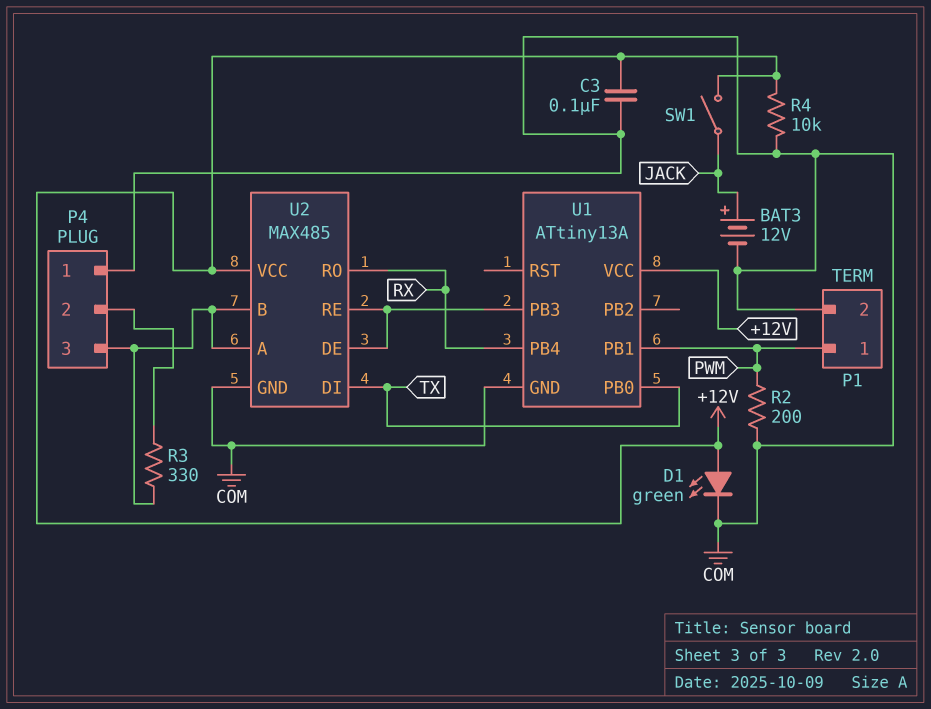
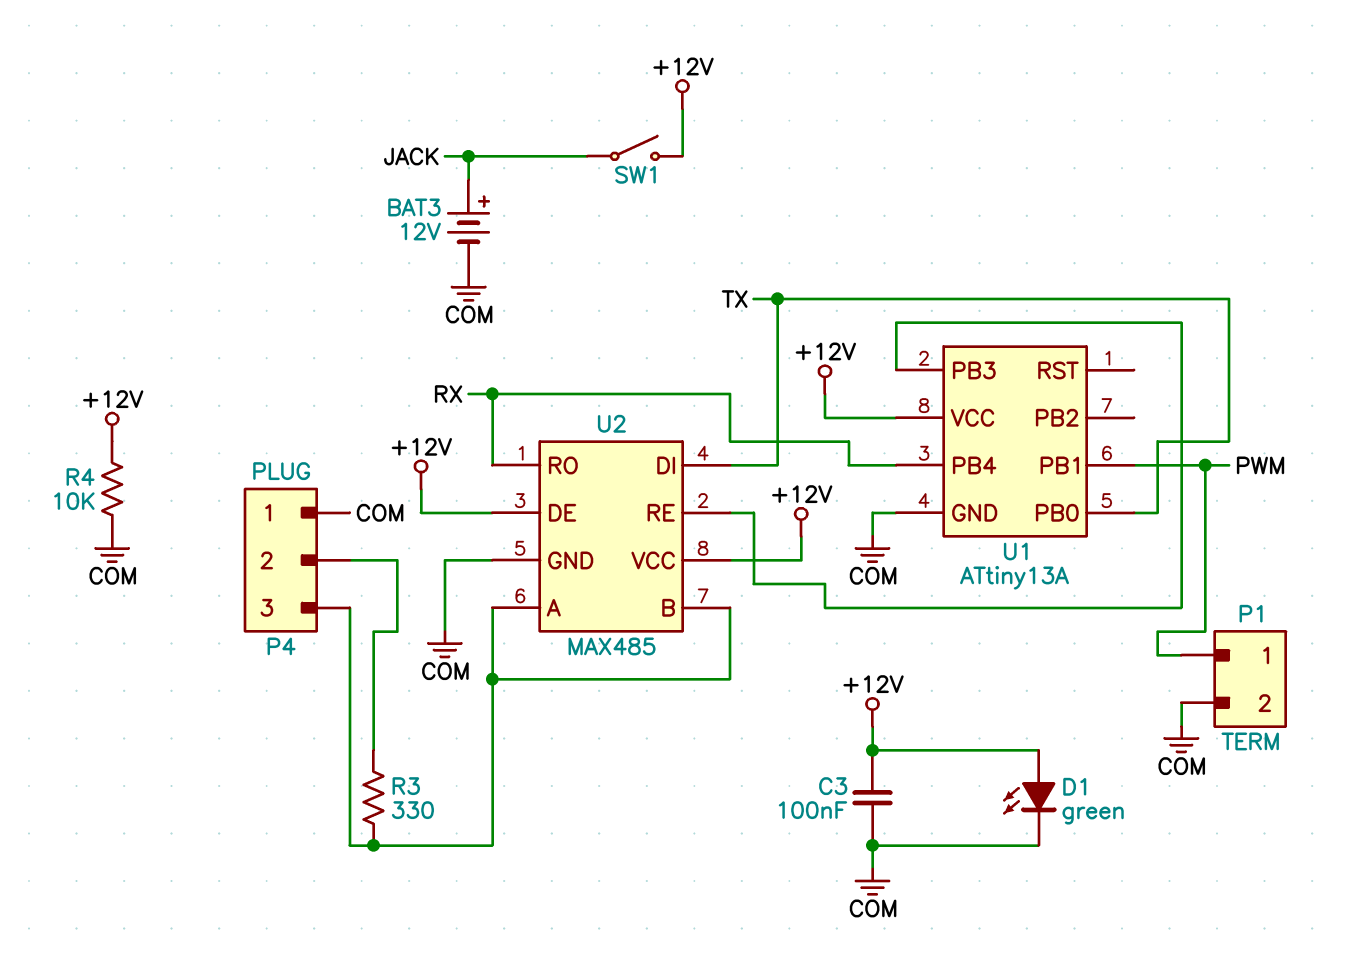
R2: 200 (COM, PWM) -> none
U2 pin DE: U1/PB3 -> +12V

